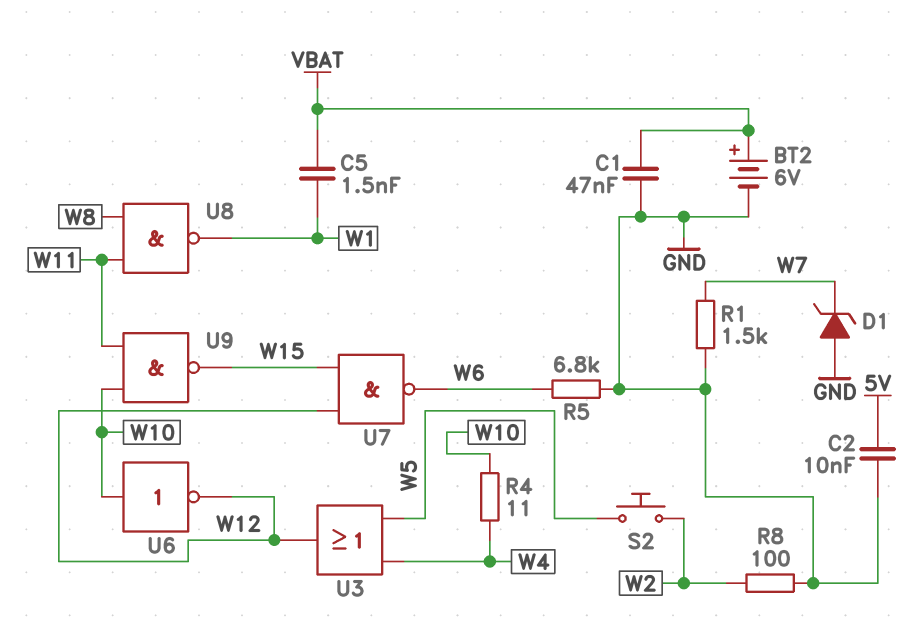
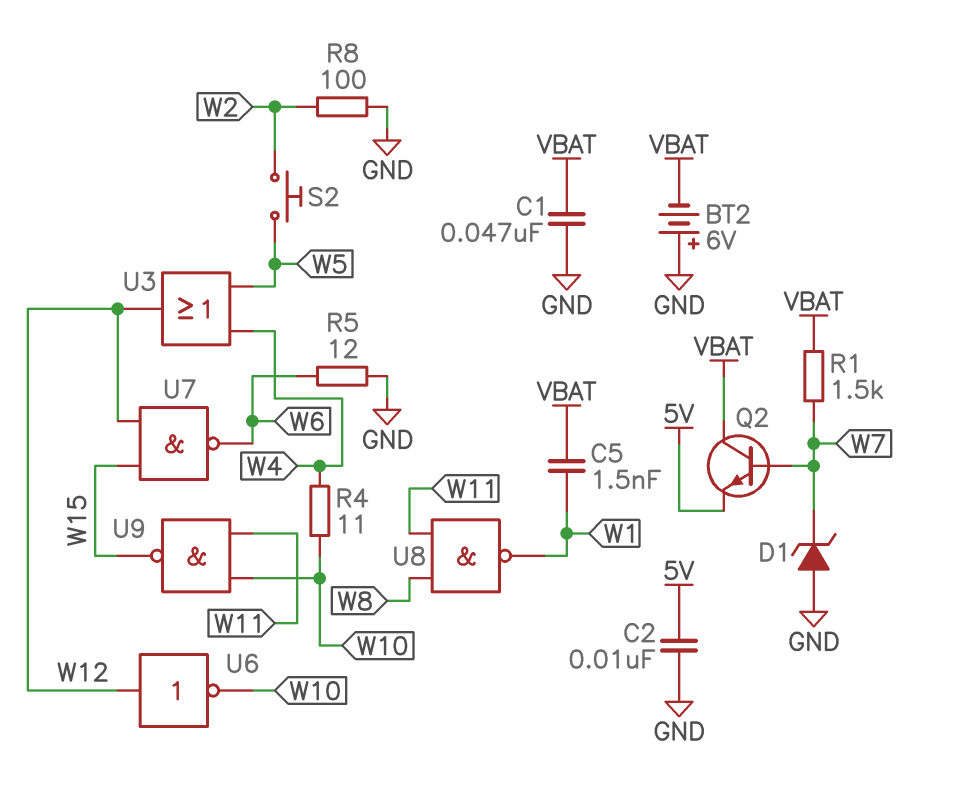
BT2: 6V (plus VBAT, minus GND) -> 6V (plus GND, minus VBAT)
Q2: none -> NPN (B W7, C VBAT, E 5V)
R1: 1.5k (GND, W7) -> 1.5k (VBAT, W7)
R5: 6.8k (GND, W6) -> 12 (GND, W6)
U6: NOT (in W10, out W12) -> NOT (in W12, out W10)

